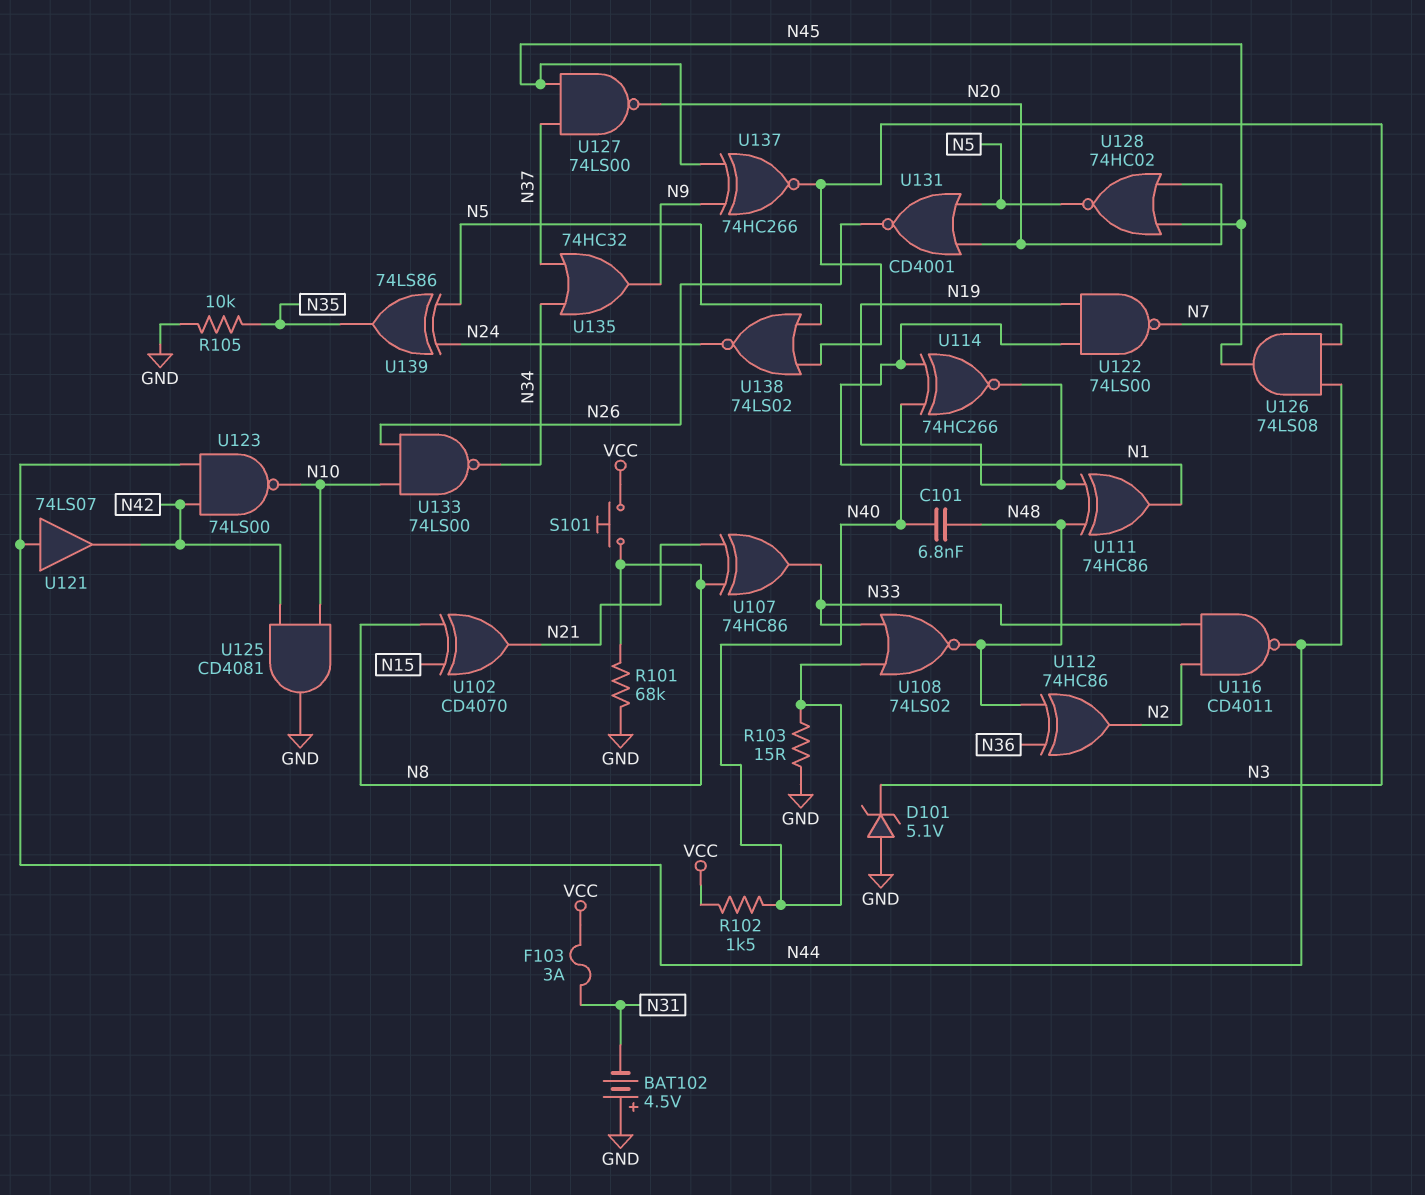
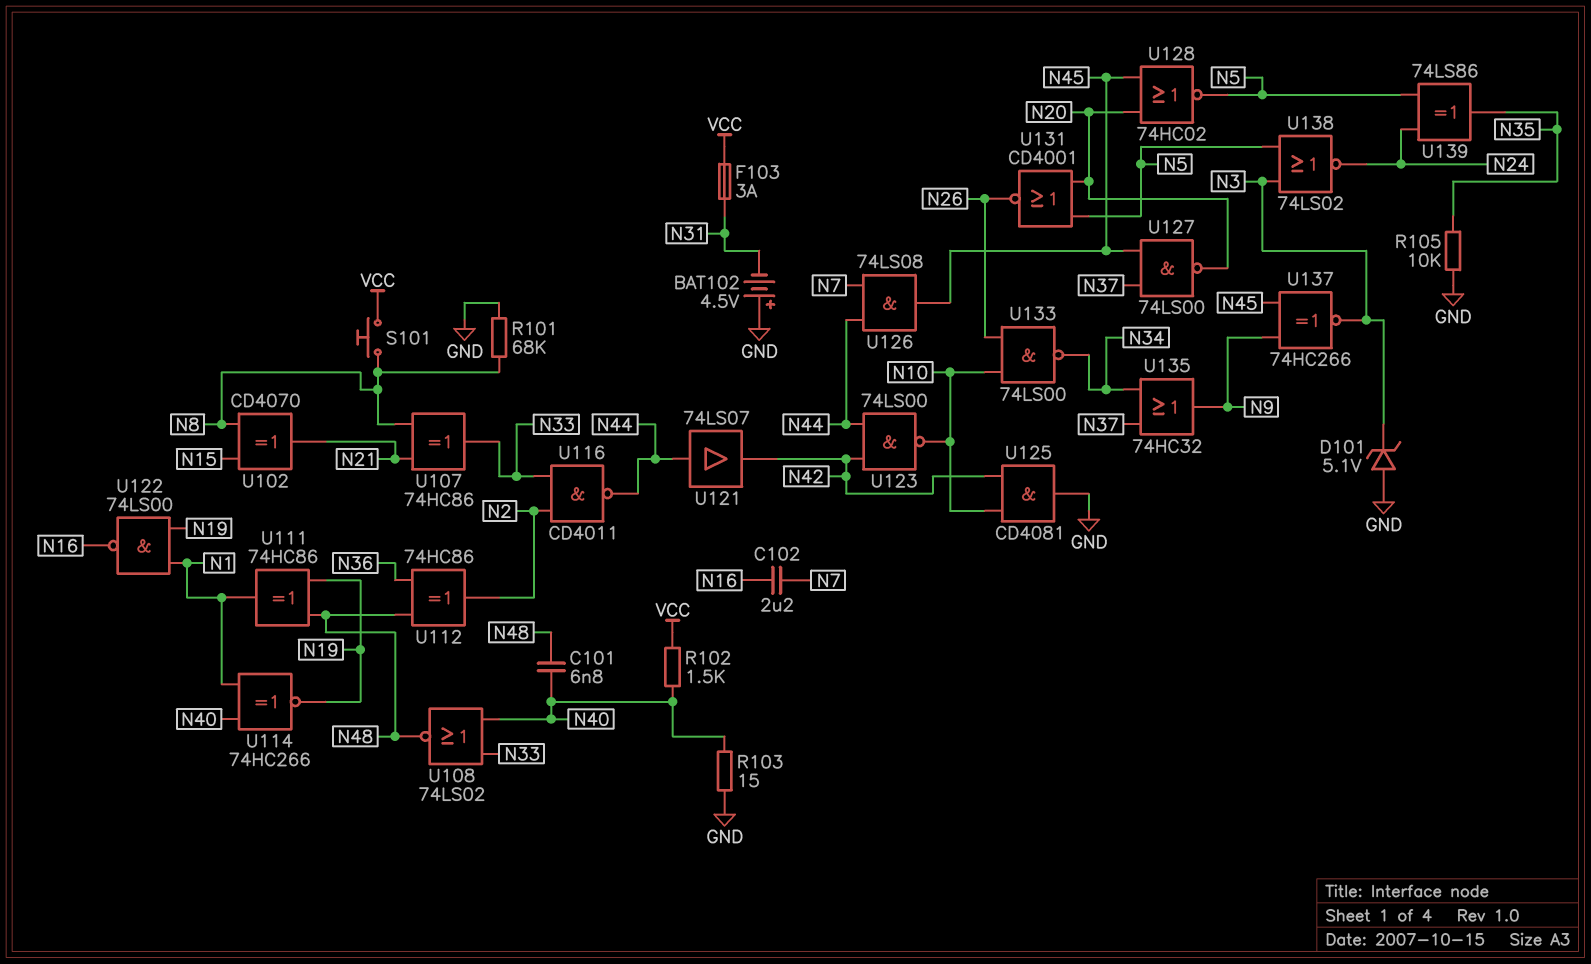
C102: none -> 2.2uF (N7, N16)
U122: NAND 74LS00 (in N1, in N19, out N7) -> NAND 74LS00 (in N1, in N19, out N16)

